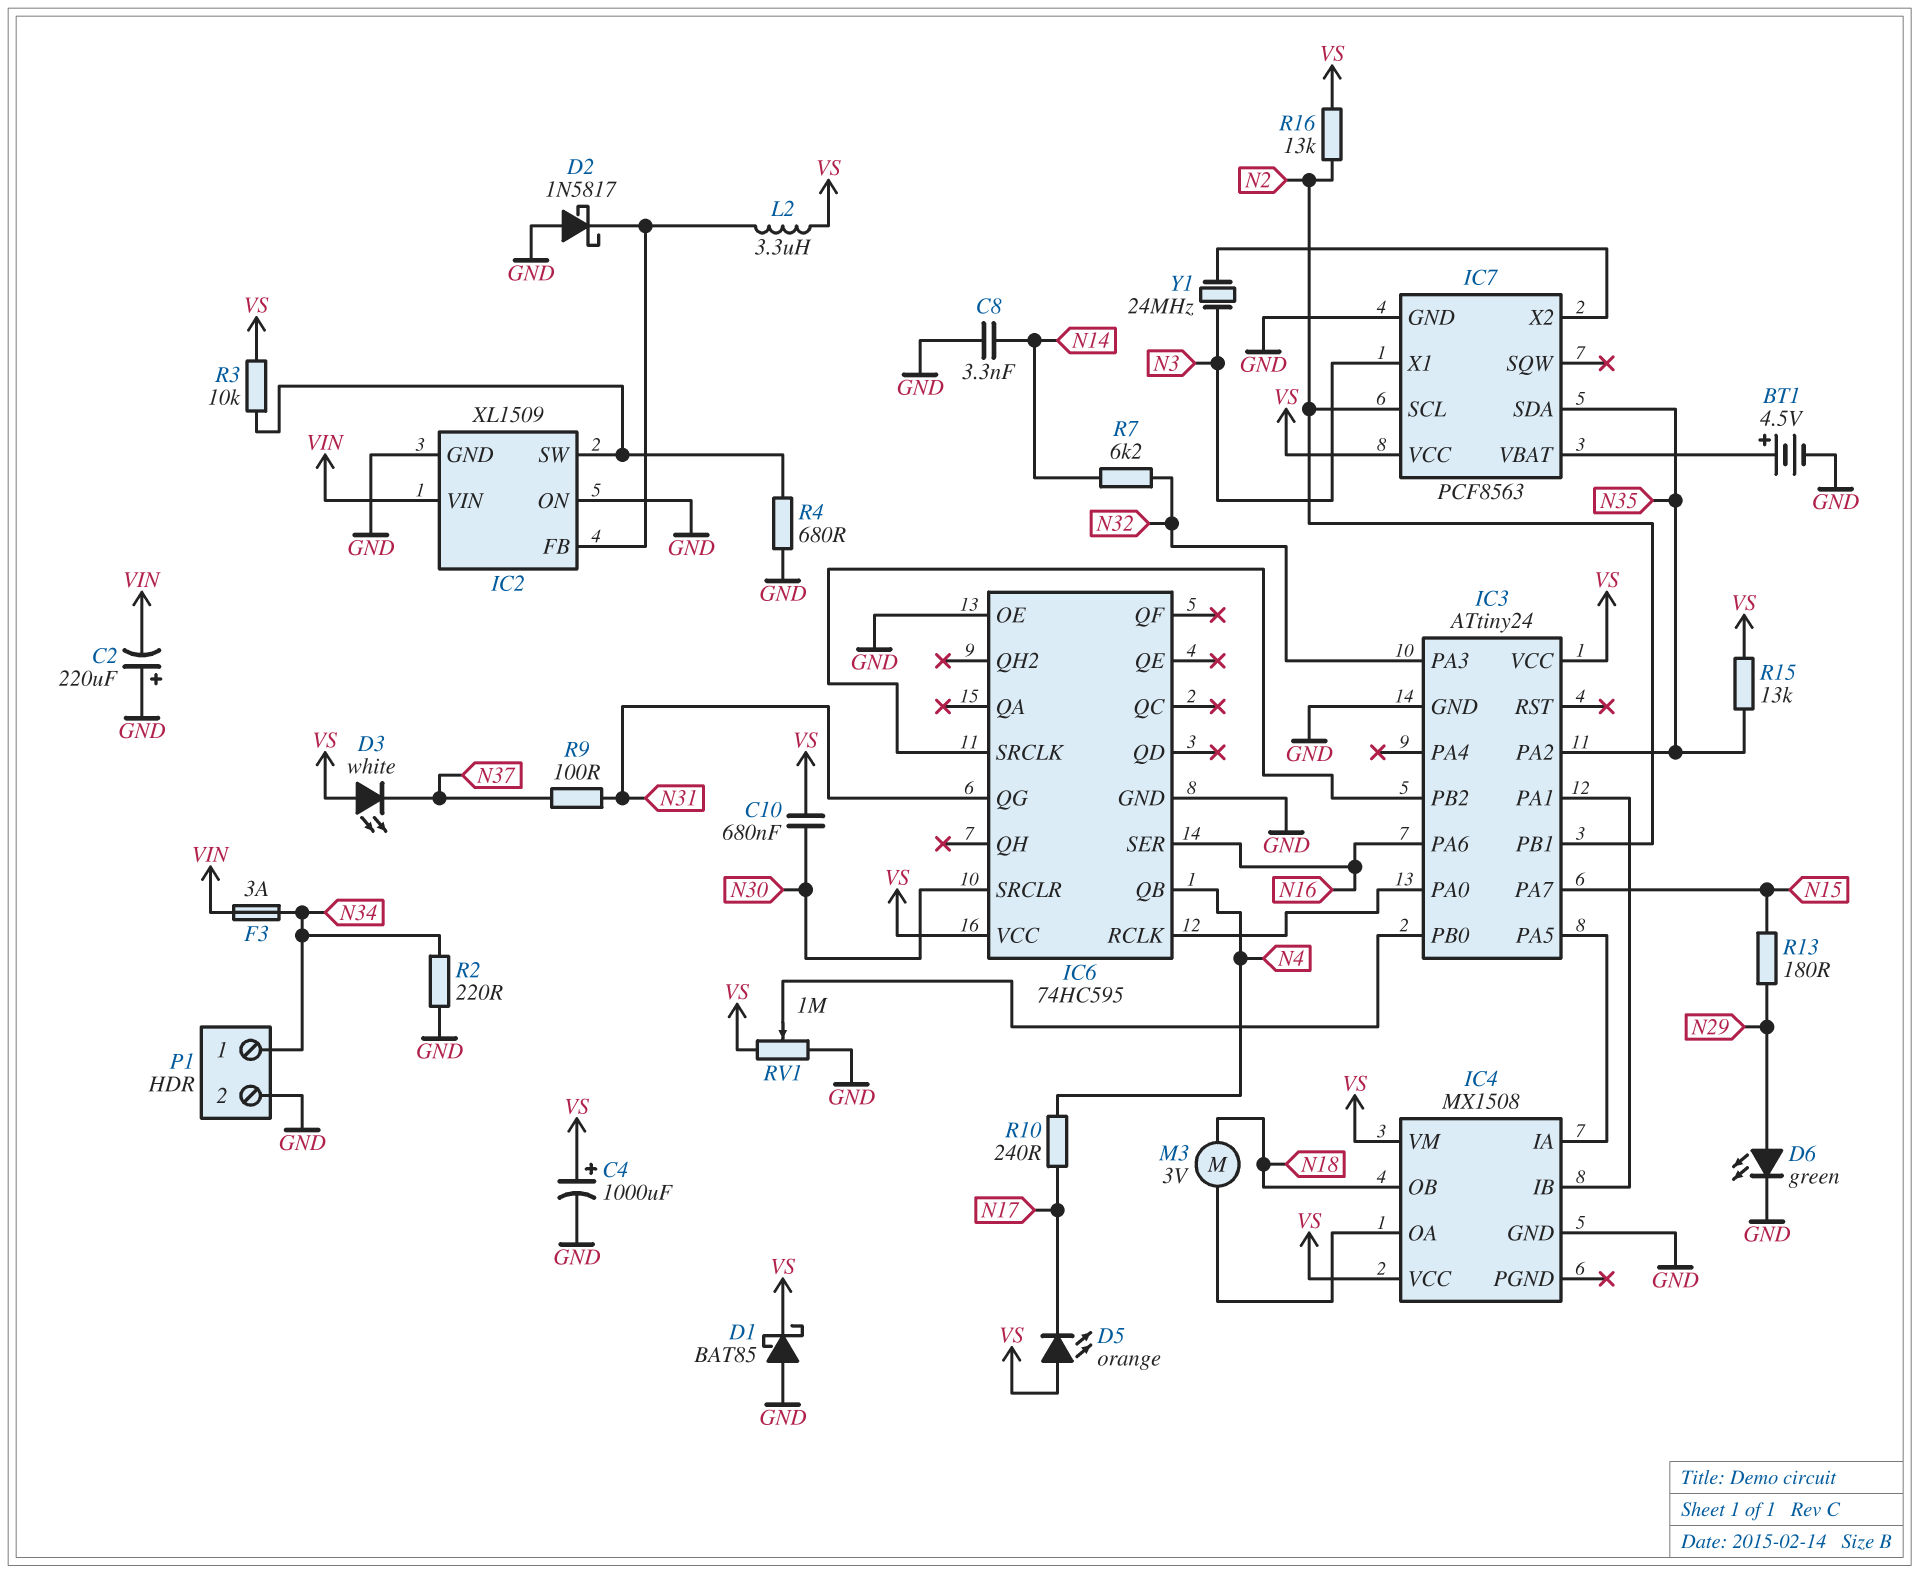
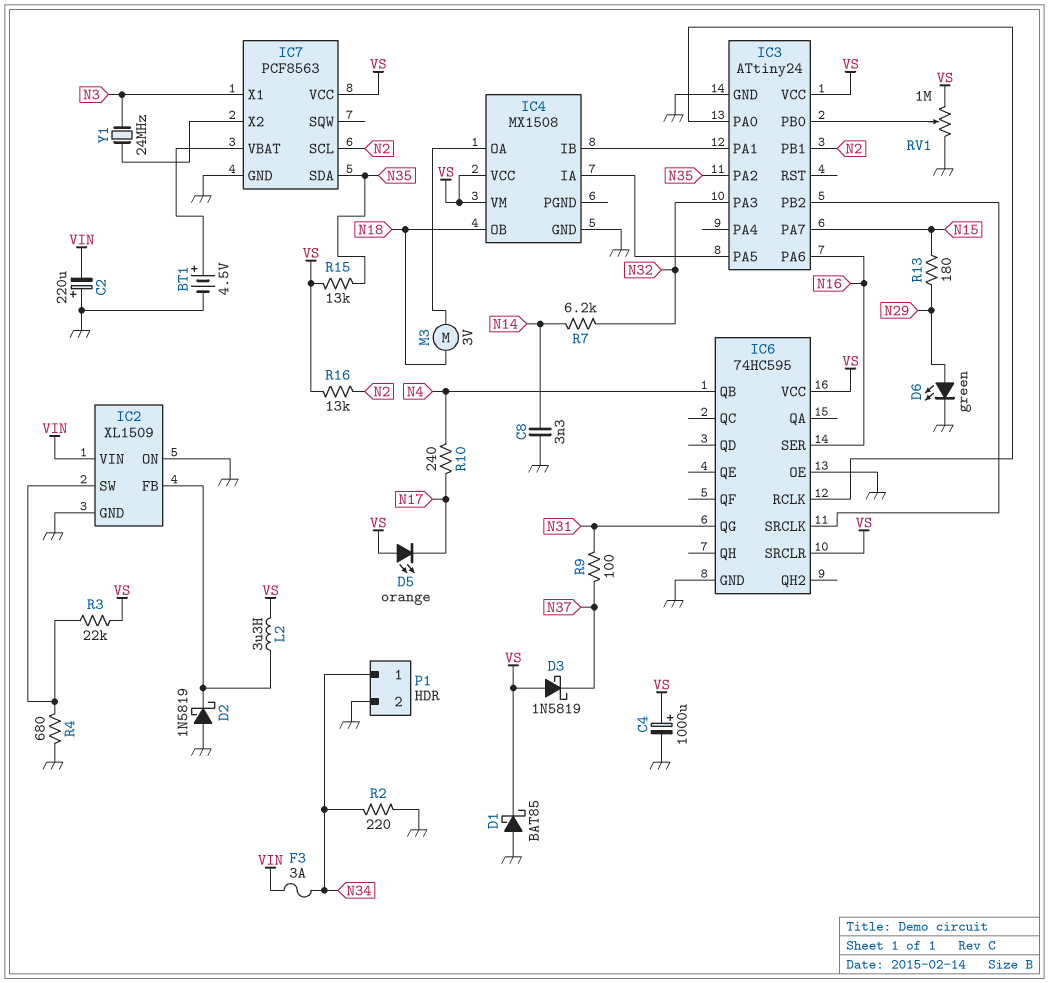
C10: 680nF (N30, VS) -> none
D2: schottky 1N5817 (A GND, K IC2/FB) -> schottky 1N5819 (A GND, K IC2/FB)
D3: LED white (A VS, K N37) -> schottky 1N5819 (A VS, K N37)
IC6 pin SRCLR: N30 -> VS
R3: 10k (IC2/SW, VS) -> 22k (IC2/SW, VS)

